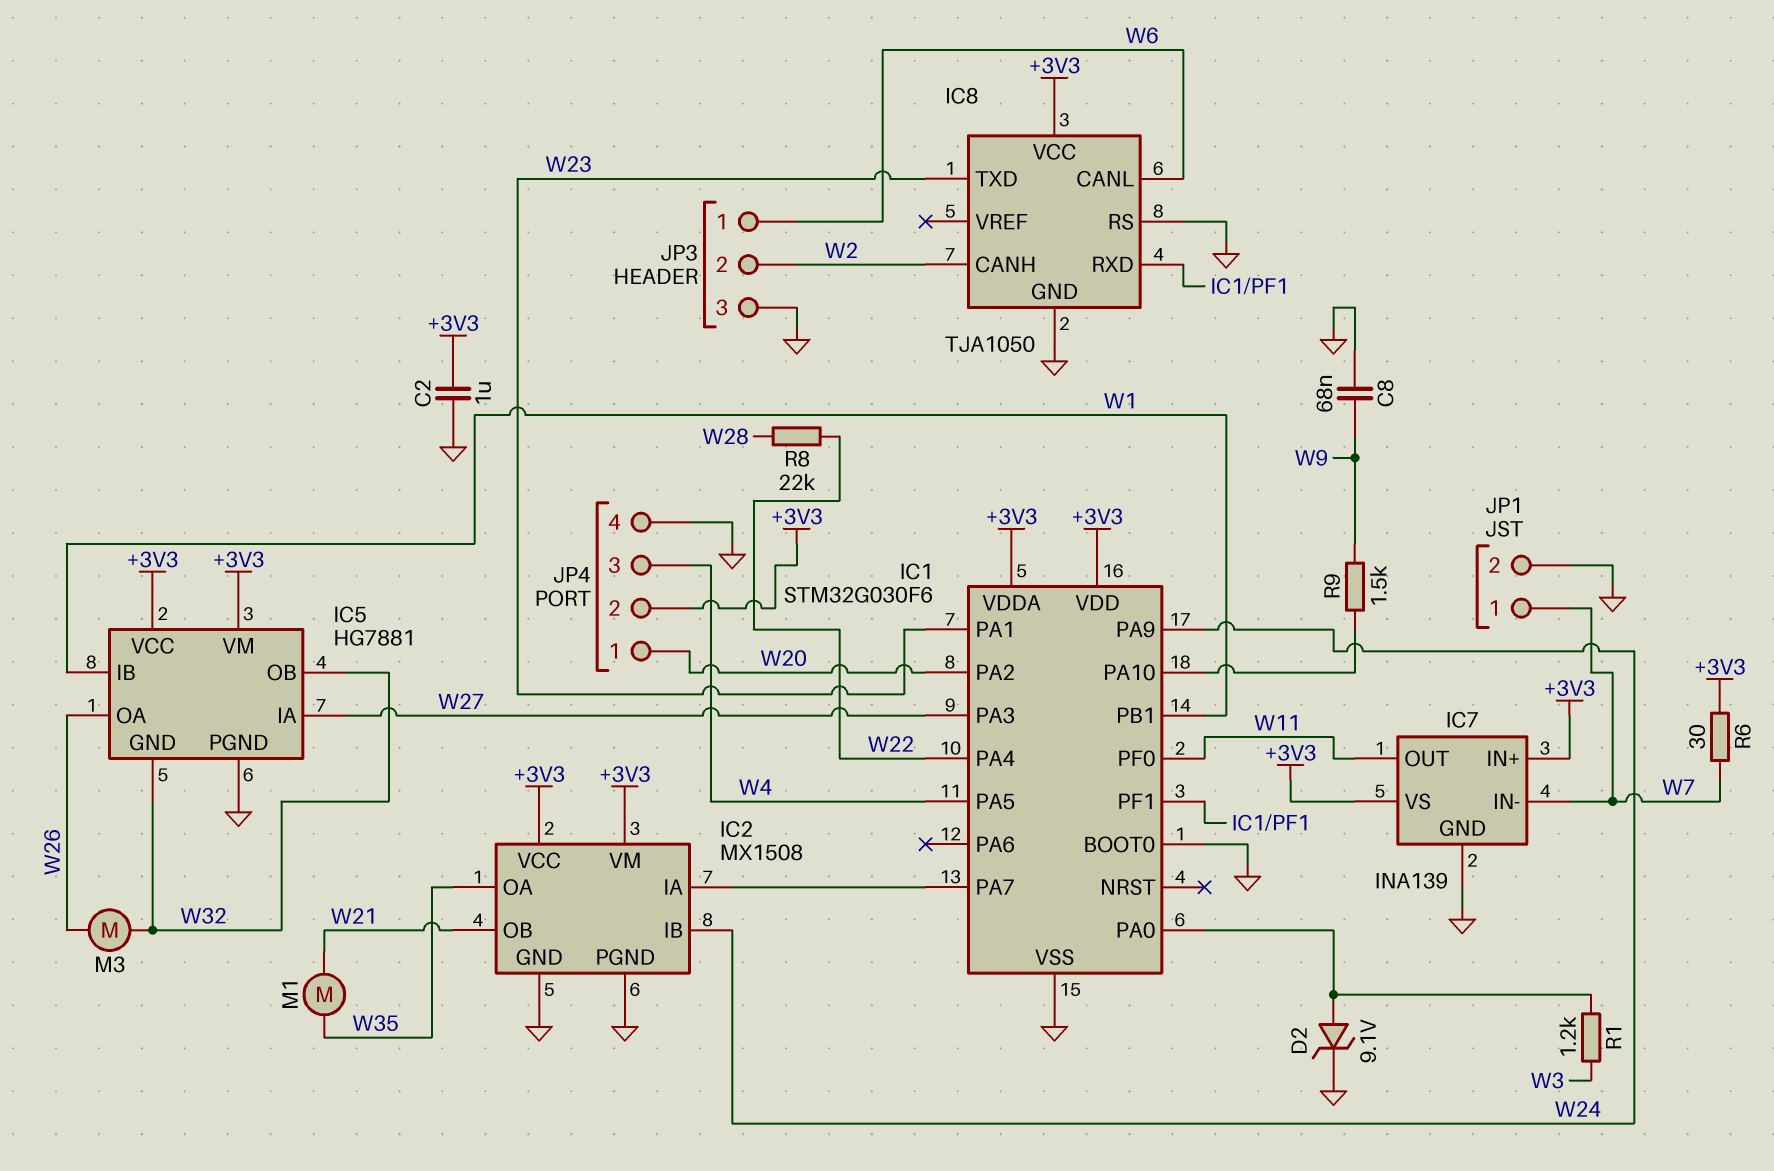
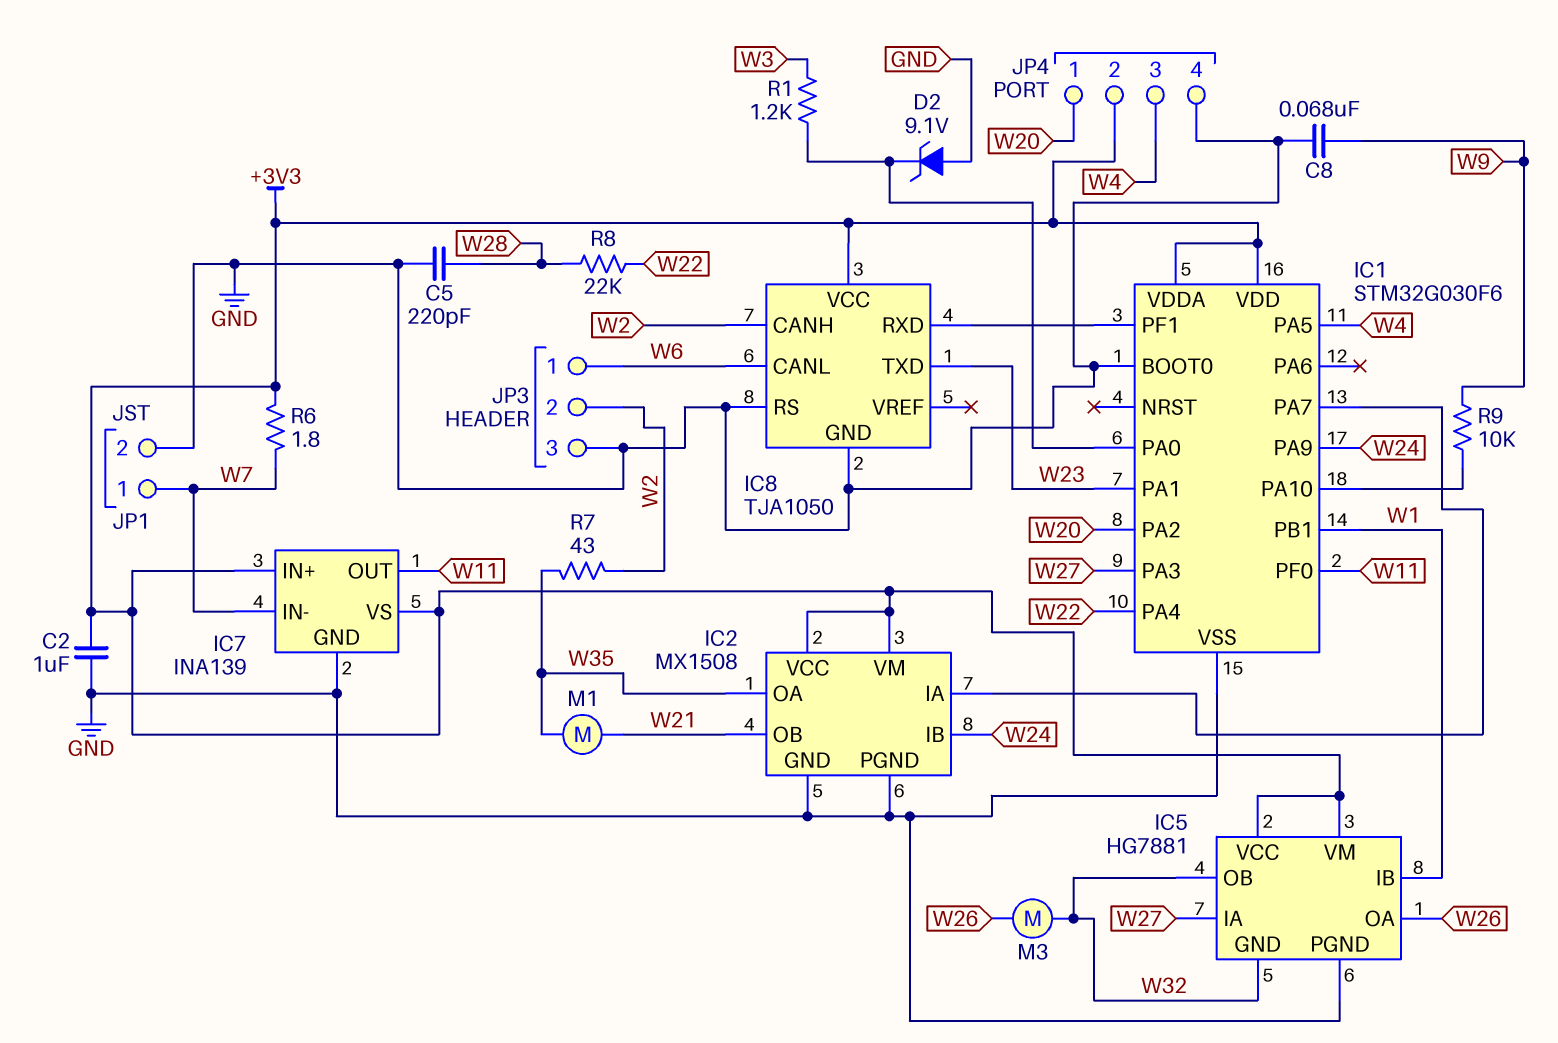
C5: none -> 220pF (GND, W28)
D2: zener 9.1V (A IC1/PA0, K GND) -> zener 9.1V (A GND, K IC1/PA0)
R6: 30 (+3V3, W7) -> 1.8 (+3V3, W7)
R7: none -> 43 (W2, W35)
R9: 1.5k (IC1/PA10, W9) -> 10k (IC1/PA10, W9)

